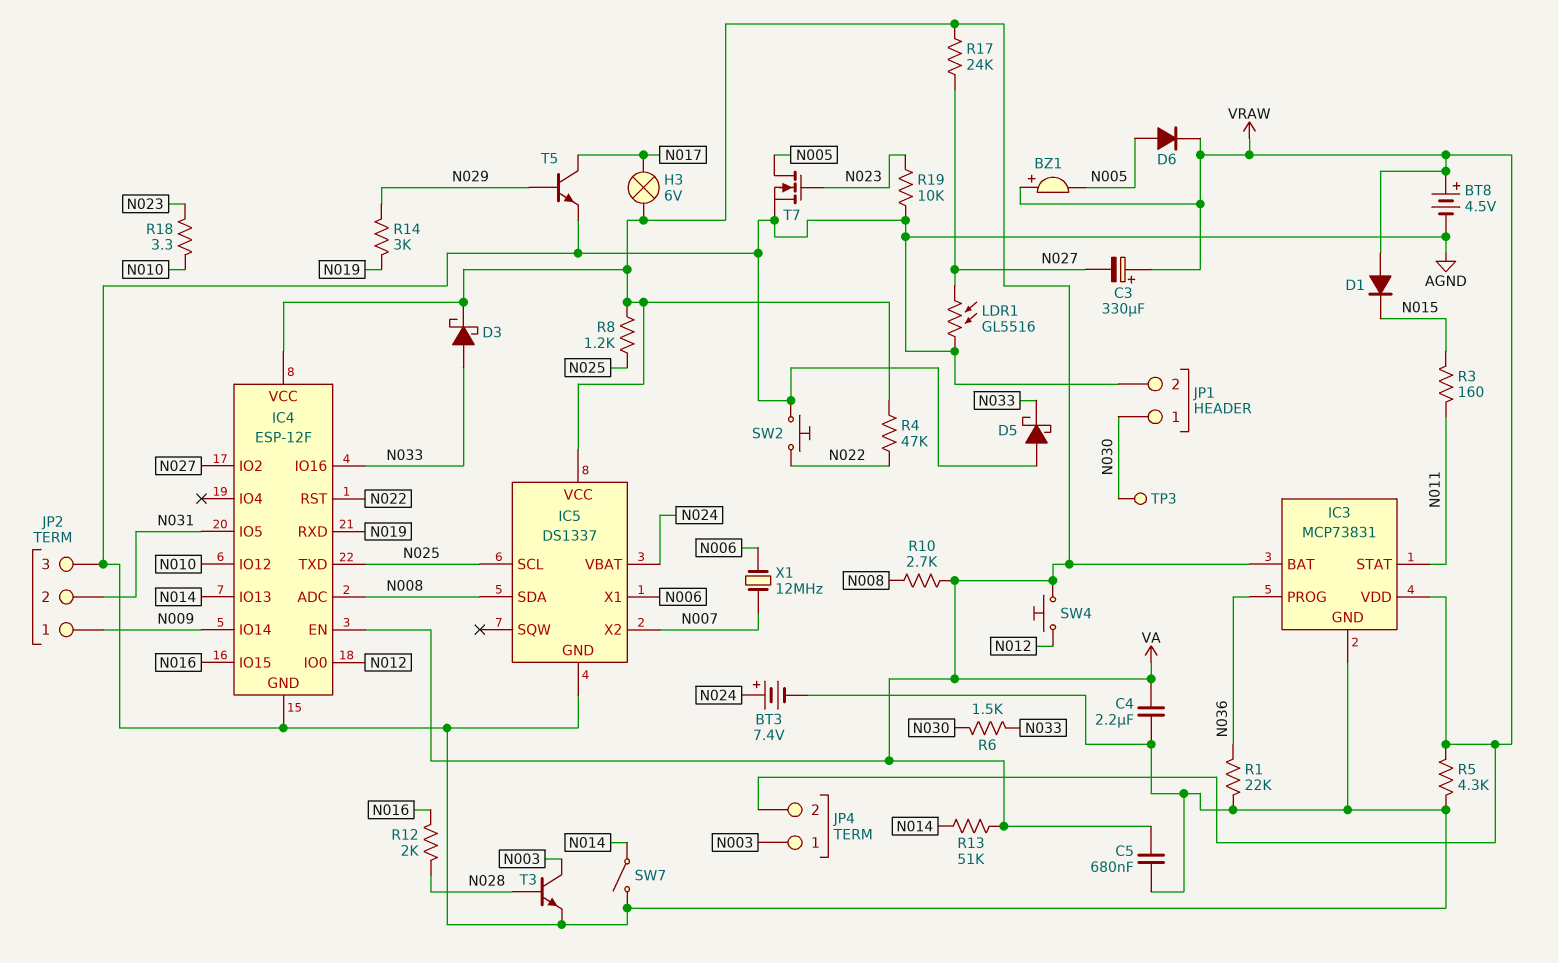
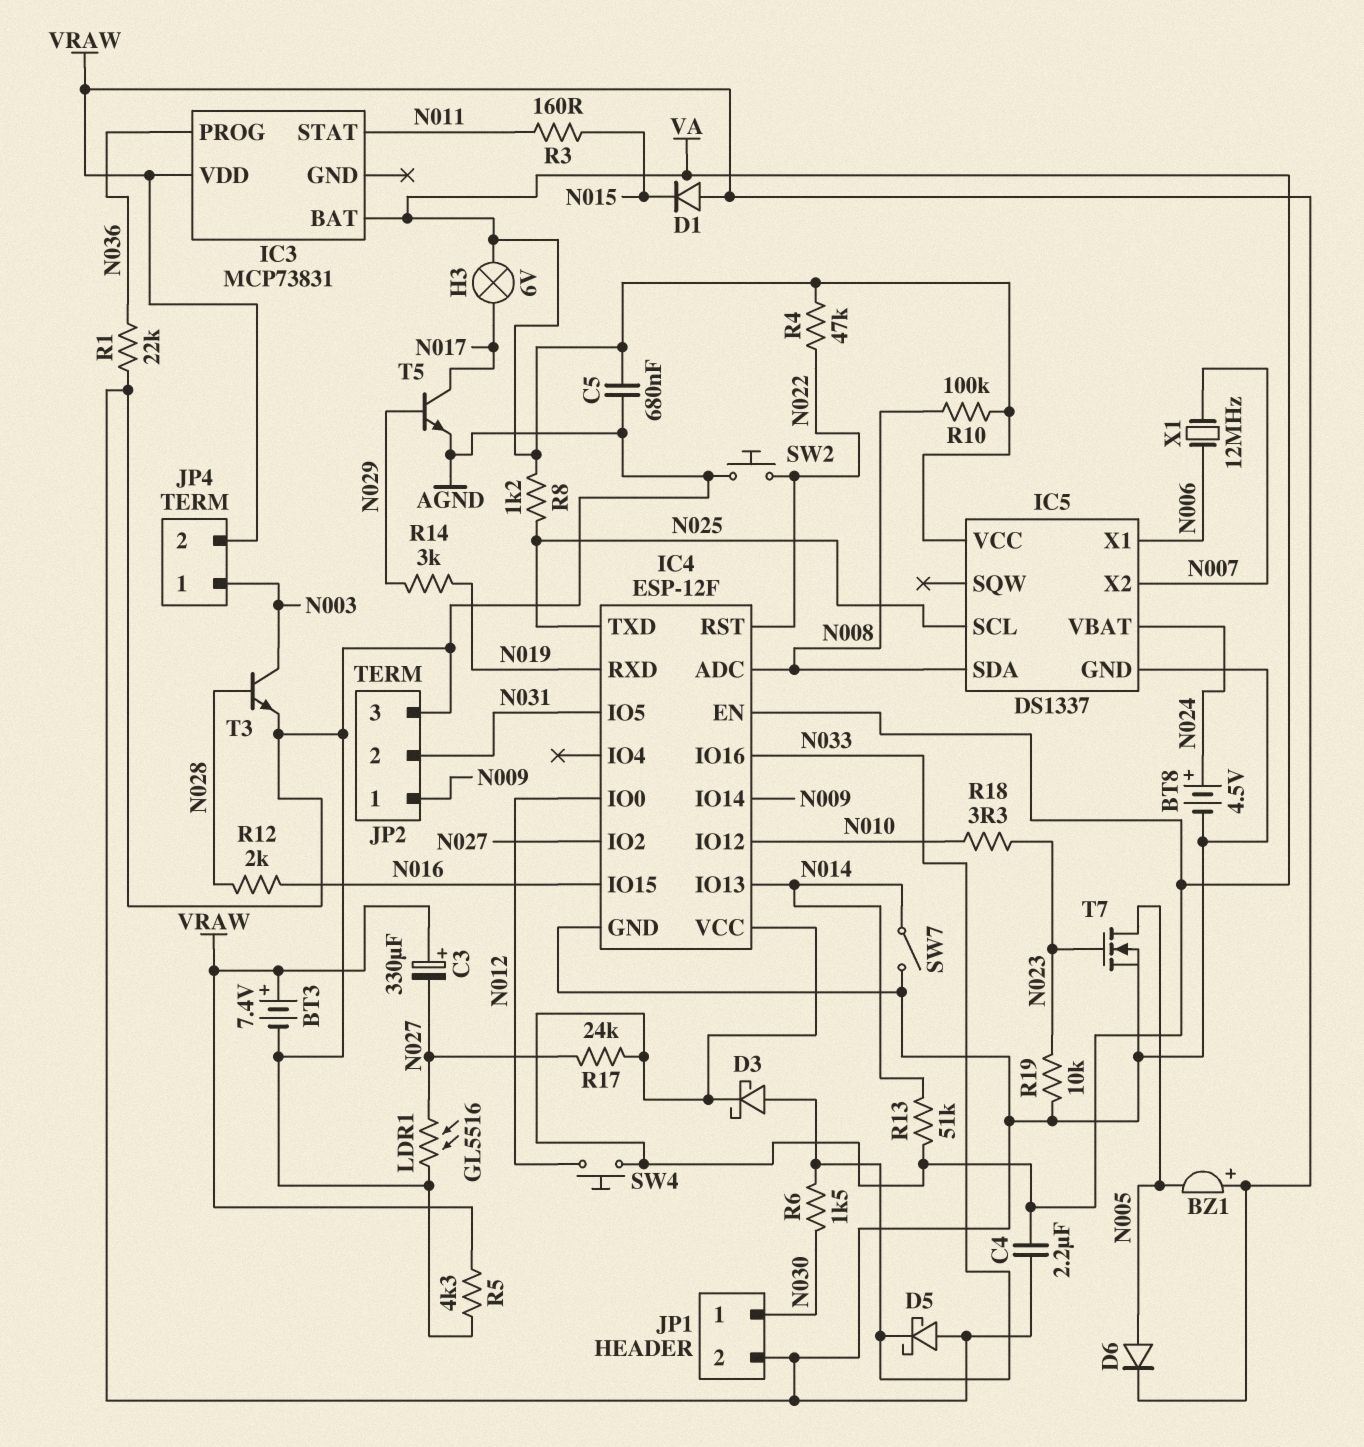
BT3: 7.4V (plus N024, minus AGND) -> 7.4V (plus VRAW, minus AGND)
BT8: 4.5V (plus VRAW, minus AGND) -> 4.5V (plus N024, minus AGND)
IC3 pin GND: AGND -> none
R10: 2.7k (N008, VA) -> 100k (N008, VA)
TP3: test point (N030) -> none

